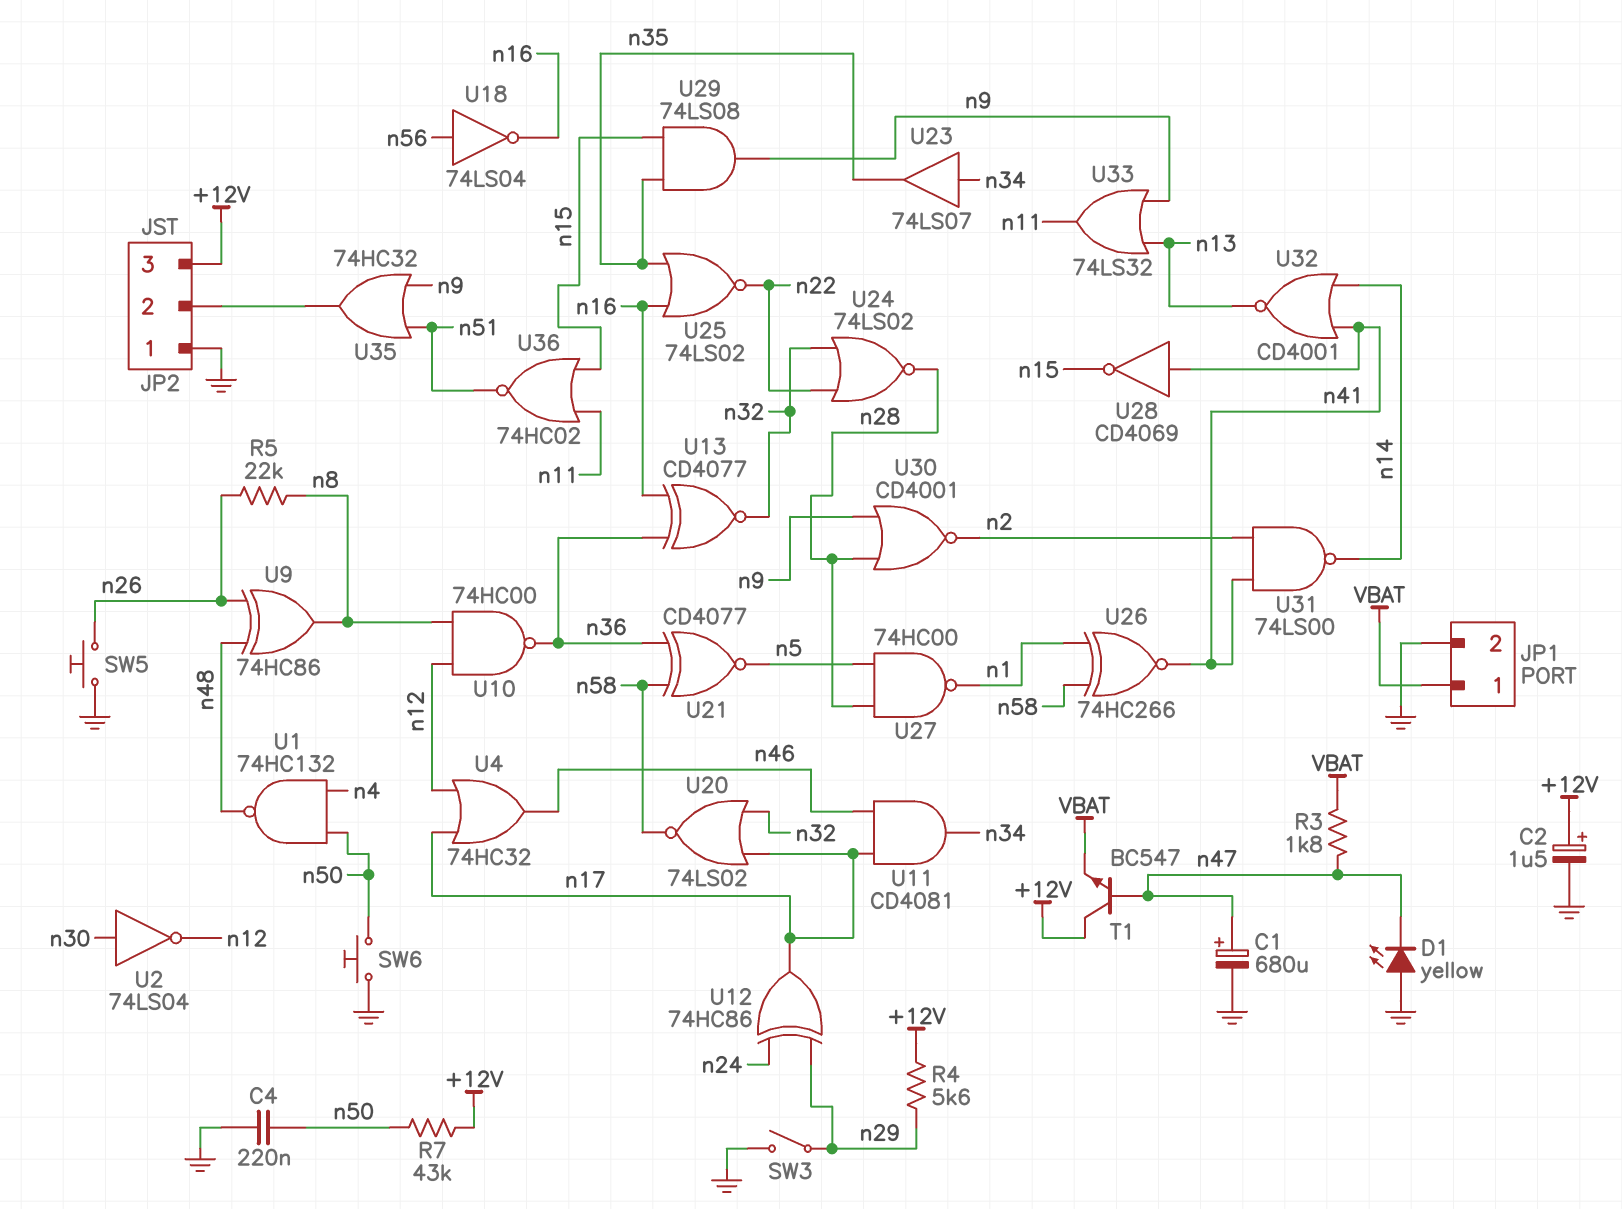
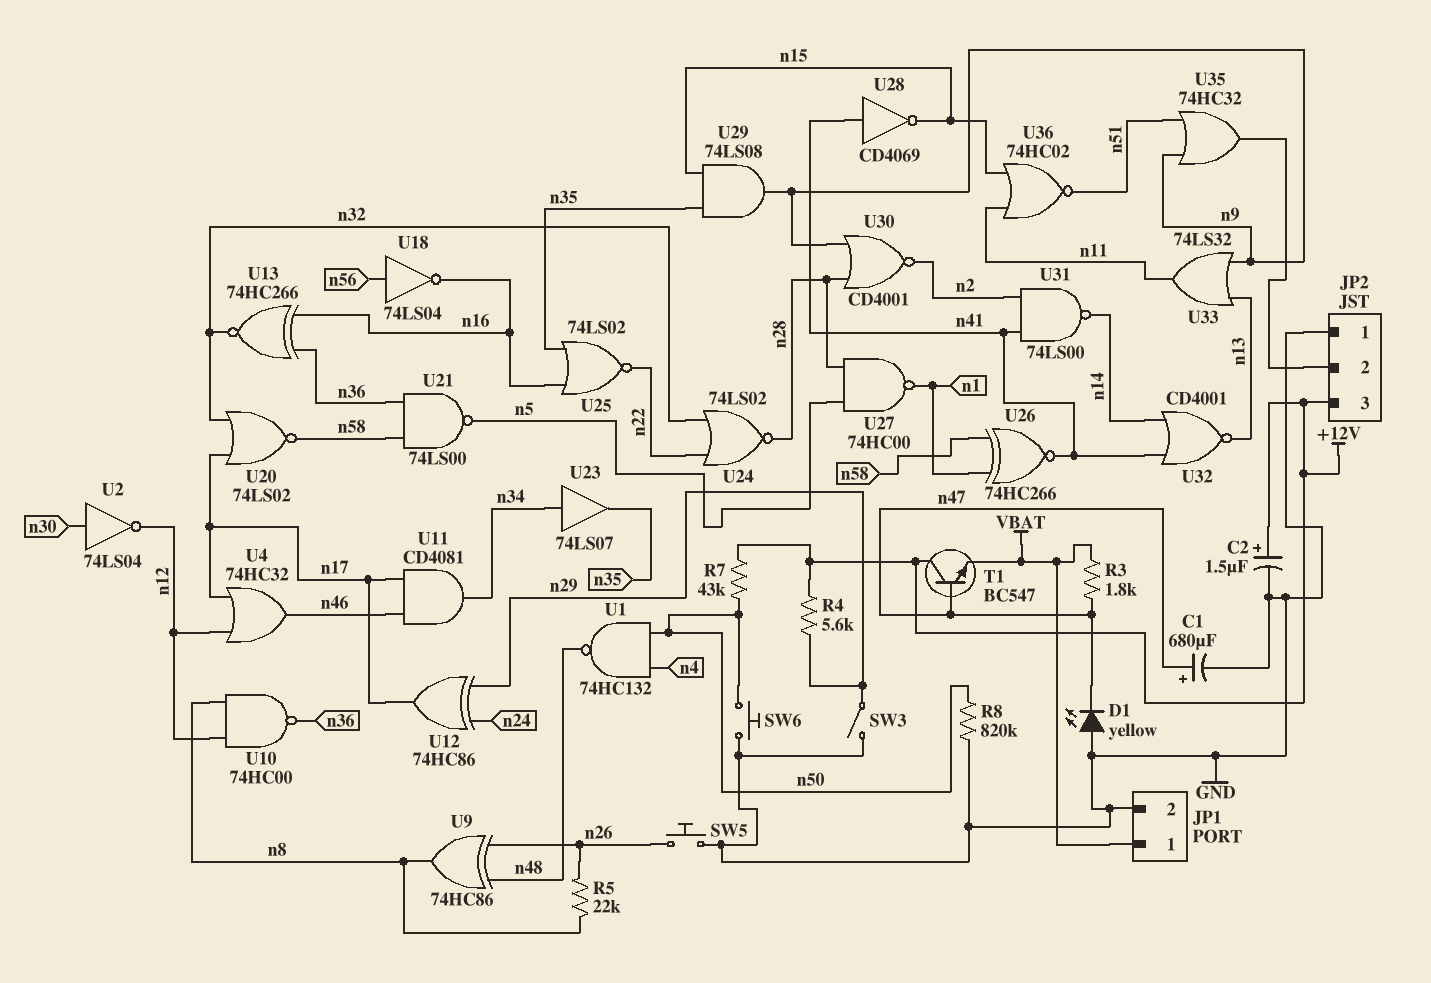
C4: 220nF (GND, n50) -> none
R8: none -> 820k (GND, n50)
U13: XNOR CD4077 (in n16, in n36, out n32) -> XNOR 74HC266 (in n16, in n36, out n32)
U21: XNOR CD4077 (in n36, in n58, out n5) -> NAND 74LS00 (in n36, in n58, out n5)

